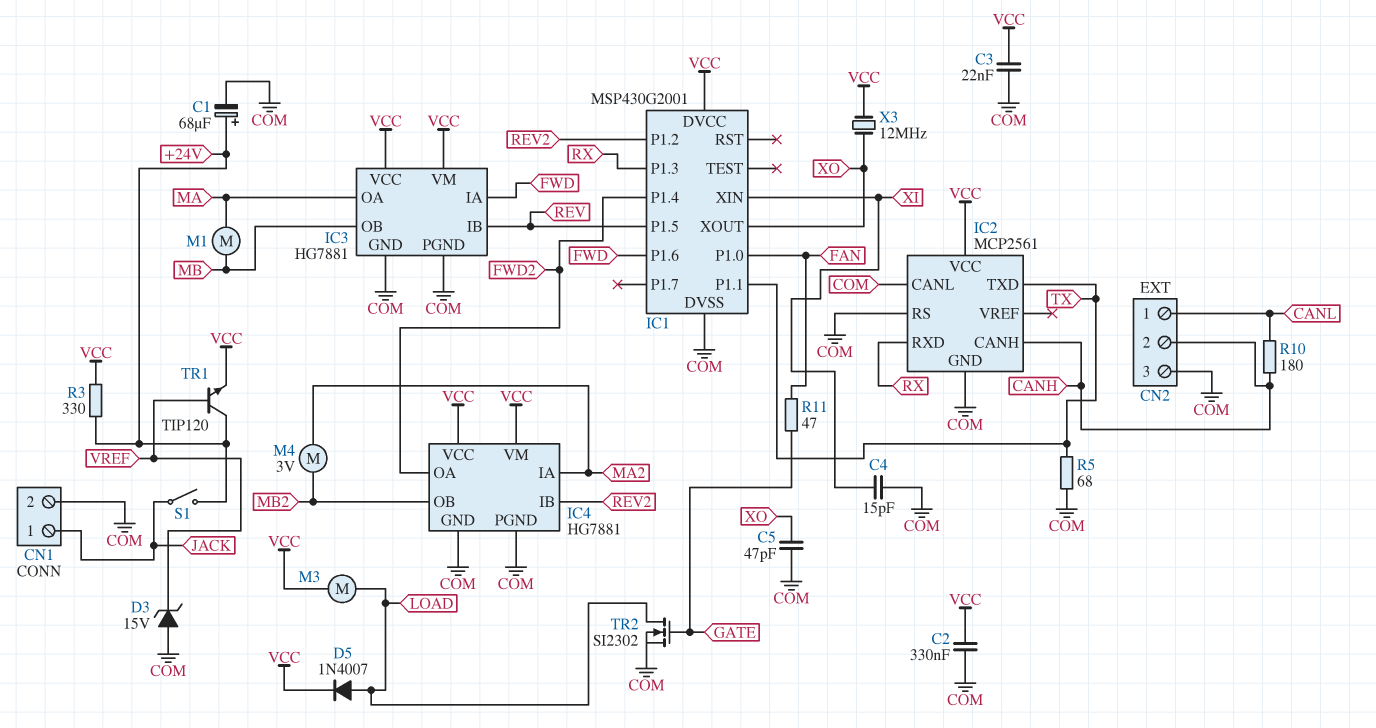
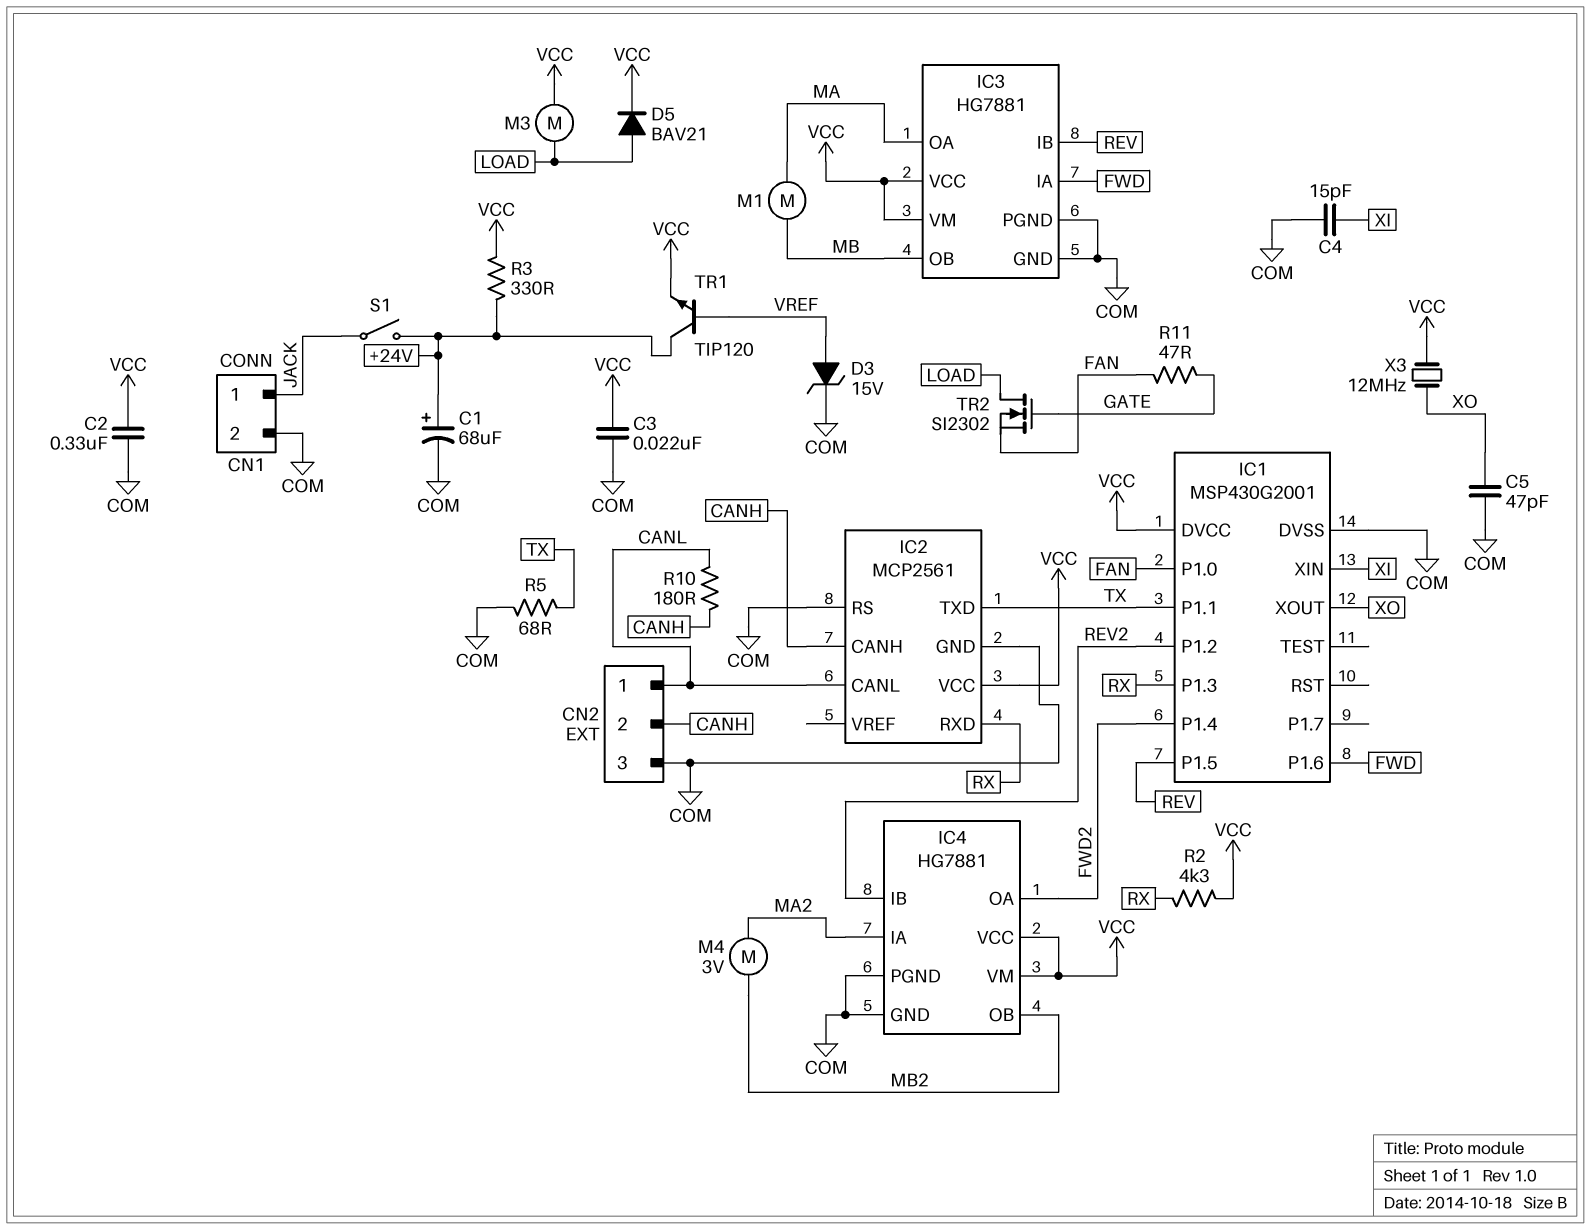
D3: zener 15V (A COM, K VREF) -> zener 15V (A VREF, K COM)
D5: diode 1N4007 (A LOAD, K VCC) -> diode BAV21 (A LOAD, K VCC)
IC2 pin CANL: COM -> CANL
R2: none -> 4.3k (RX, VCC)
TR2: NMOS SI2302 (G GATE, D LOAD, S COM) -> NMOS SI2302 (G GATE, D LOAD, S FAN)

